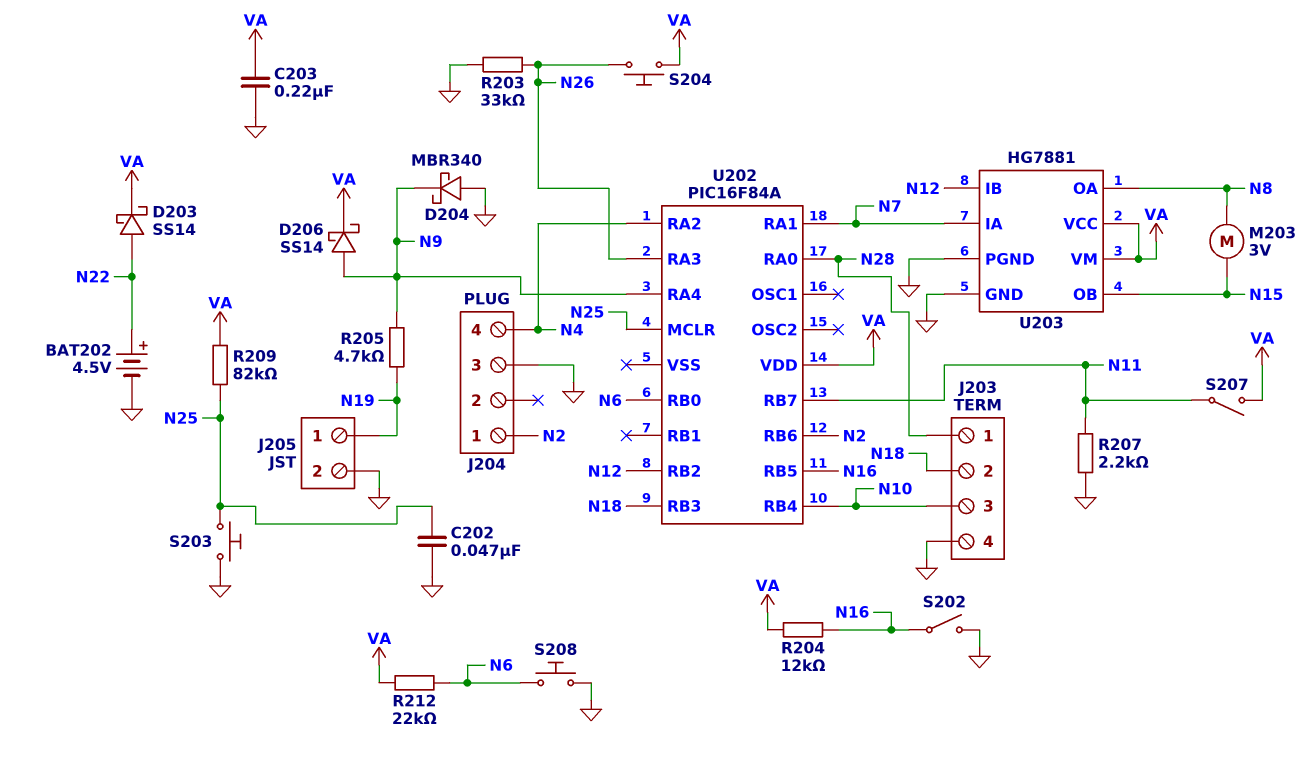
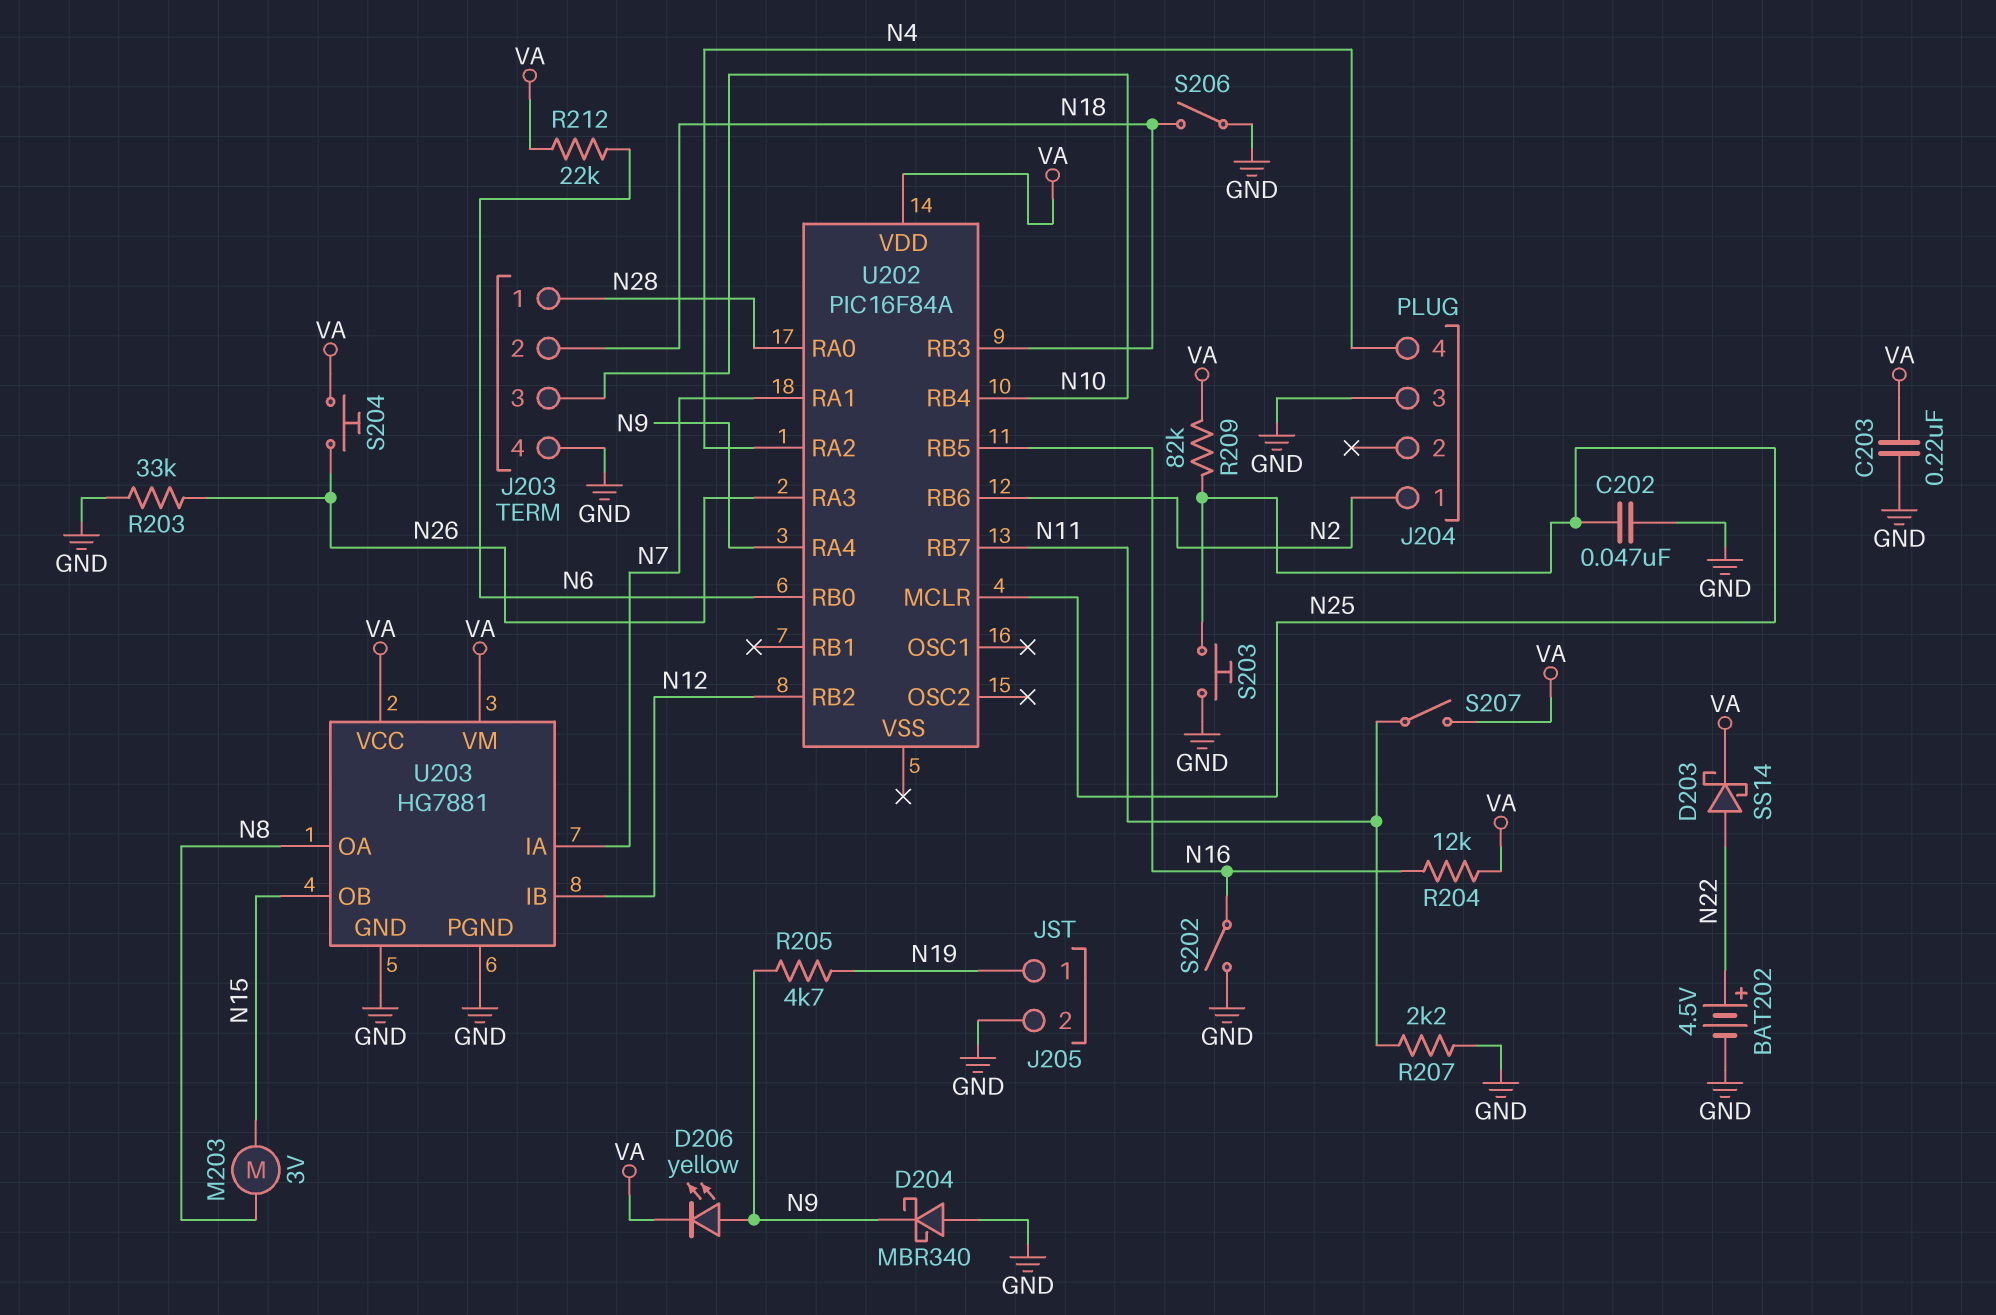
D206: schottky SS14 (A N9, K VA) -> LED yellow (A N9, K VA)
S206: none -> switch (GND, N18)
S208: button (GND, N6) -> none

